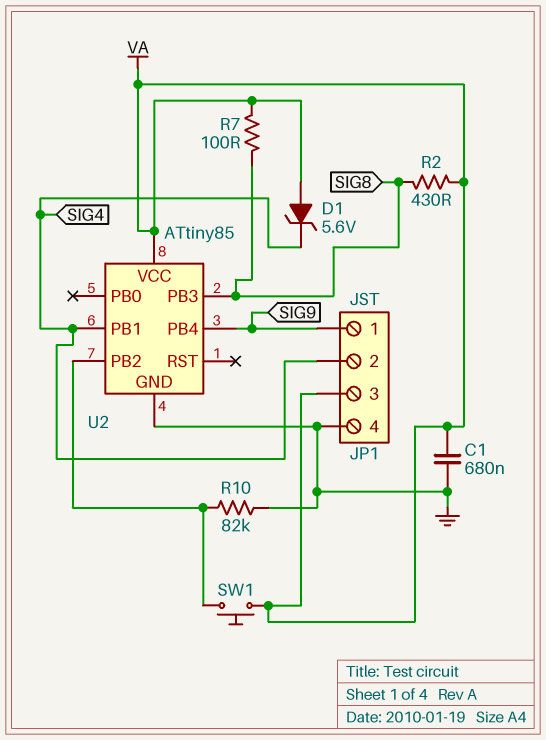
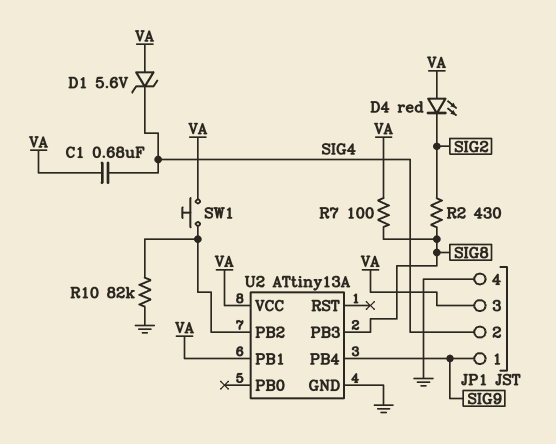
C1: 680nF (GND, VA) -> 680nF (SIG4, VA)
D4: none -> LED red (A VA, K SIG2)
R2: 430 (SIG8, VA) -> 430 (SIG2, SIG8)
U2: ATtiny85 -> ATtiny13A
U2 pin PB1: SIG4 -> VA

